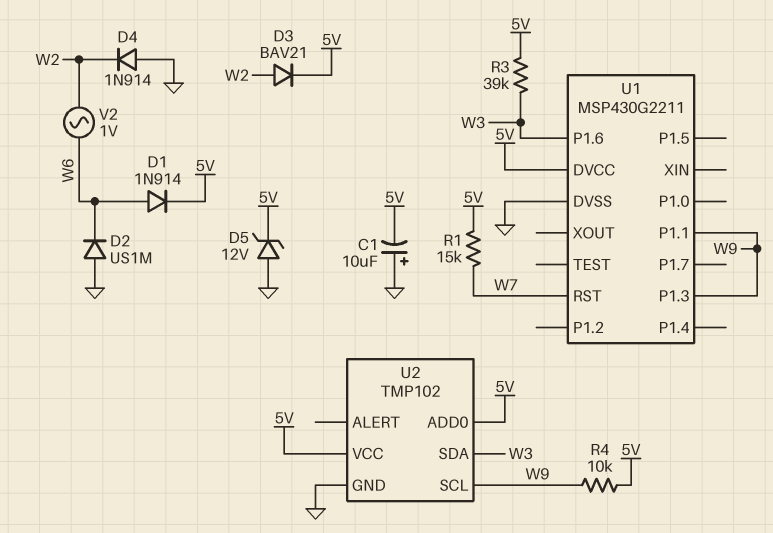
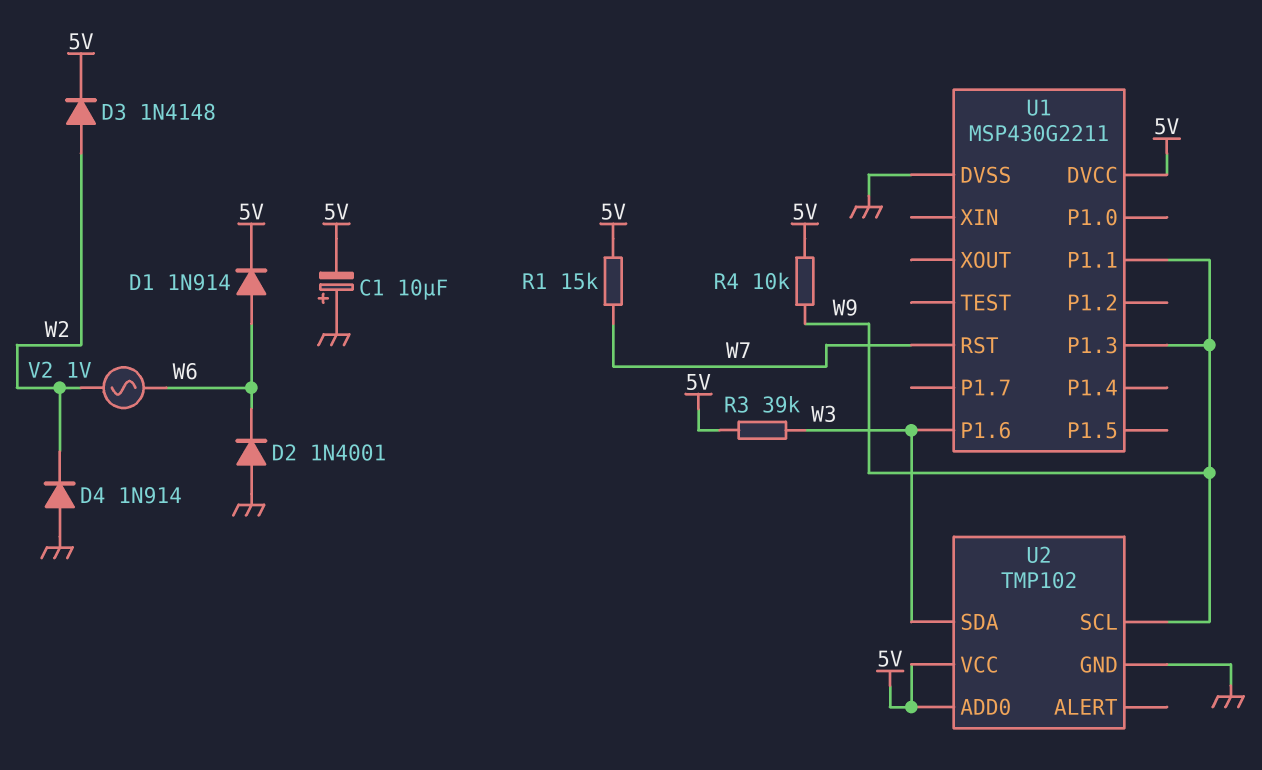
D2: diode US1M (A GND, K W6) -> diode 1N4001 (A GND, K W6)
D3: diode BAV21 (A W2, K 5V) -> diode 1N4148 (A W2, K 5V)
D5: zener 12V (A GND, K 5V) -> none

